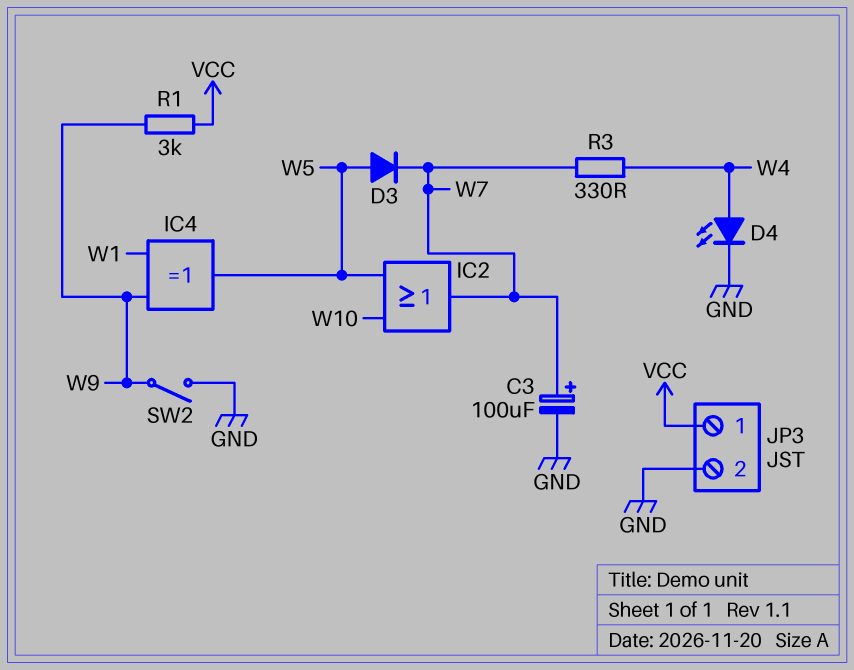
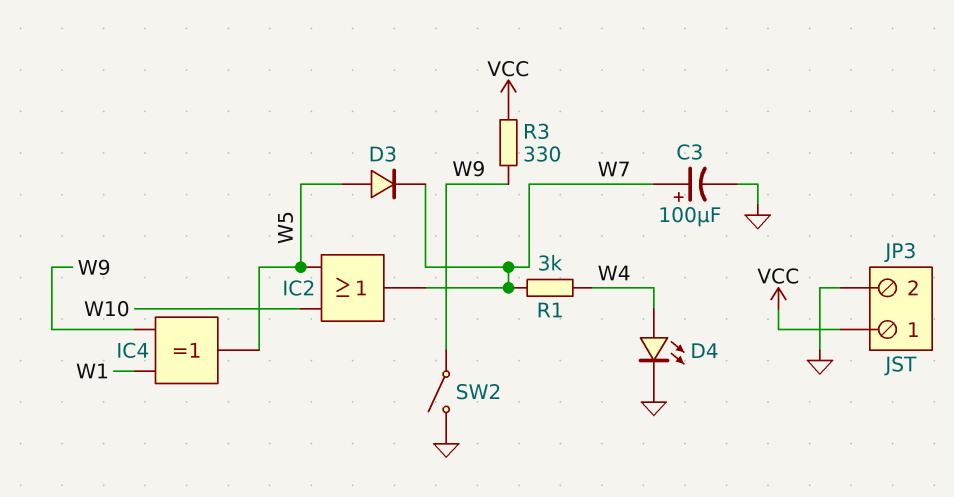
R1: 3k (VCC, W9) -> 3k (W4, W7)
R3: 330 (W4, W7) -> 330 (VCC, W9)

